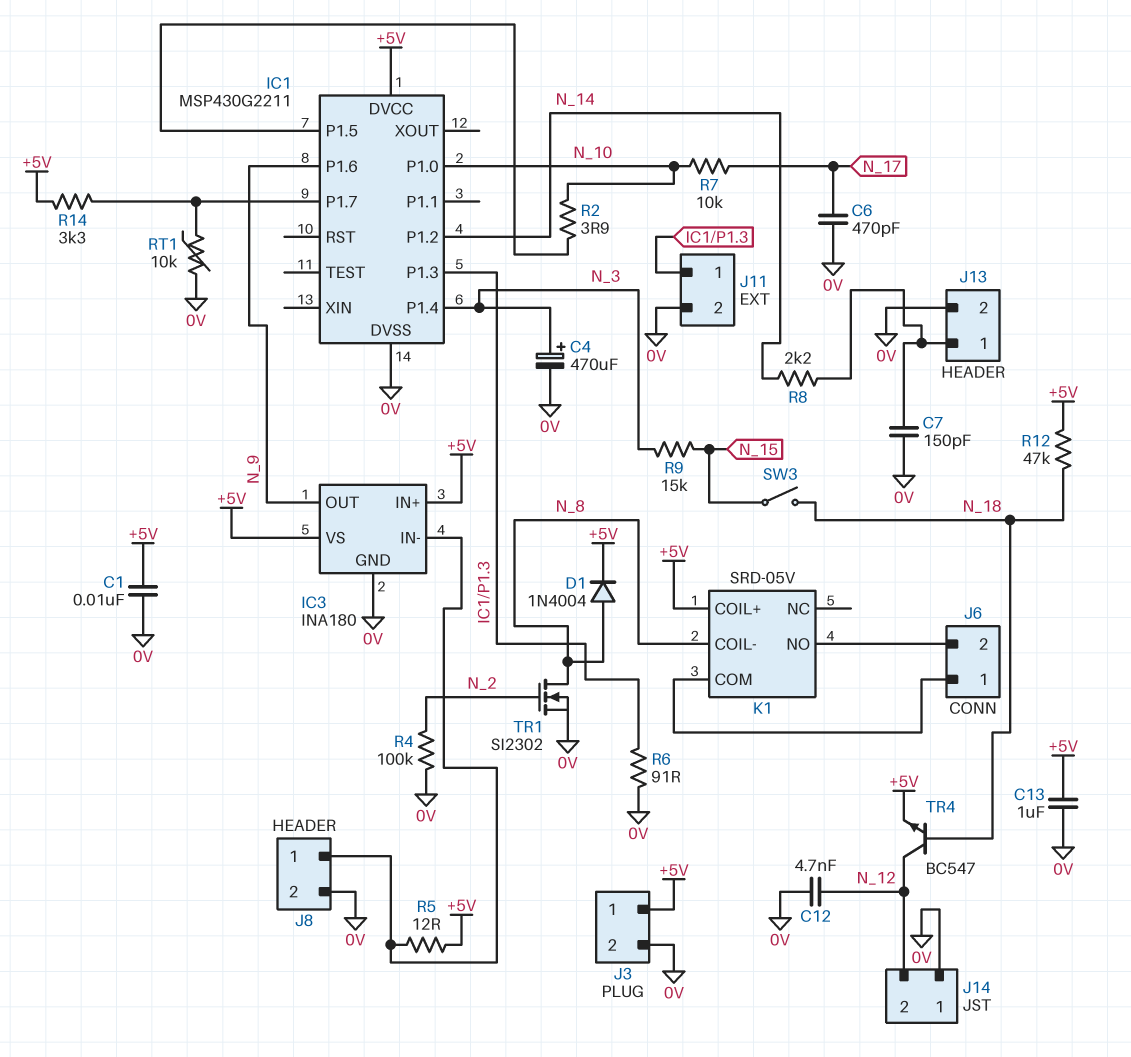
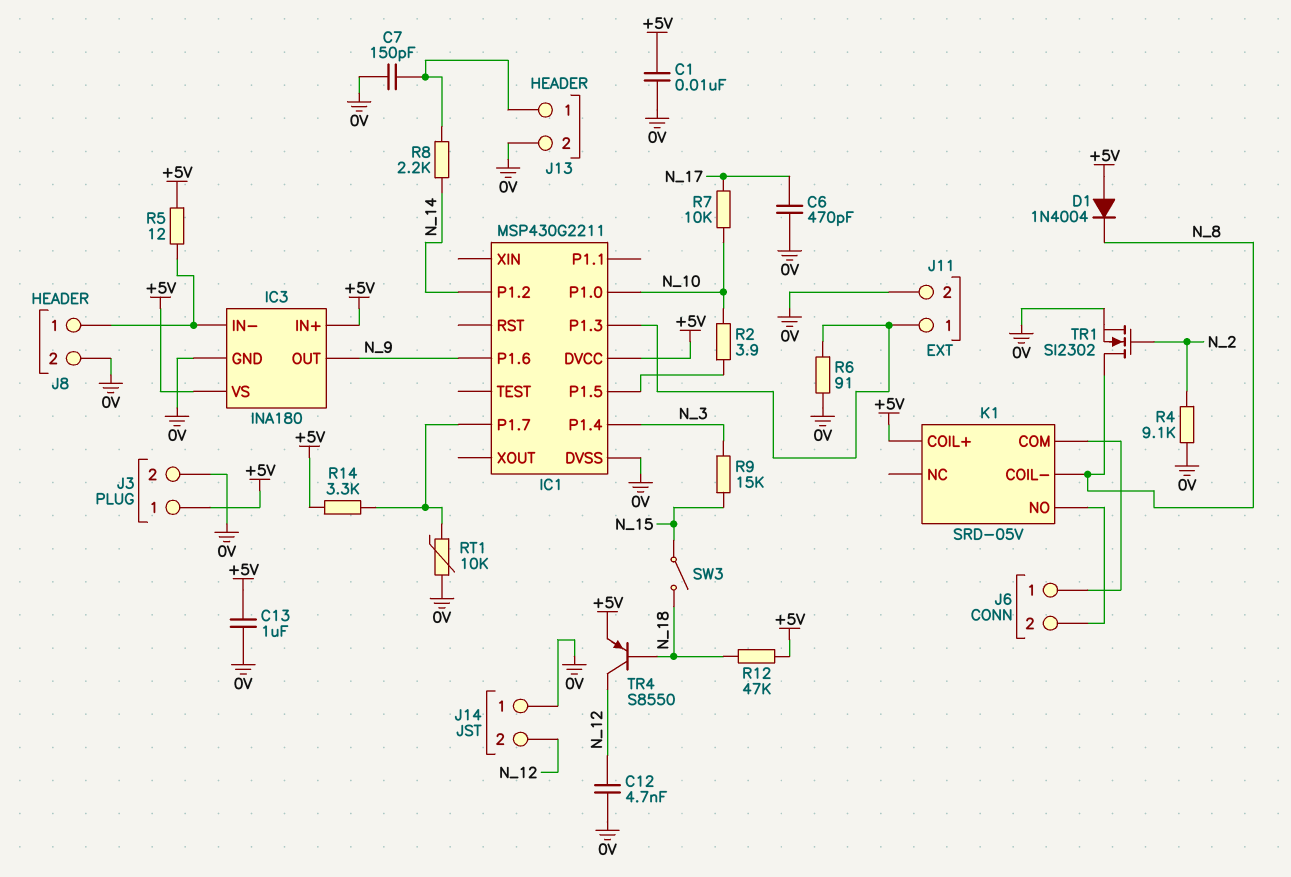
C4: 470uF (plus N_3, minus 0V) -> none
D1: diode 1N4004 (A N_8, K +5V) -> diode 1N4004 (A +5V, K N_8)
R4: 100k (0V, N_2) -> 9.1k (0V, N_2)
TR4: NPN BC547 (B N_18, C N_12, E +5V) -> PNP S8550 (B N_18, C N_12, E +5V)

